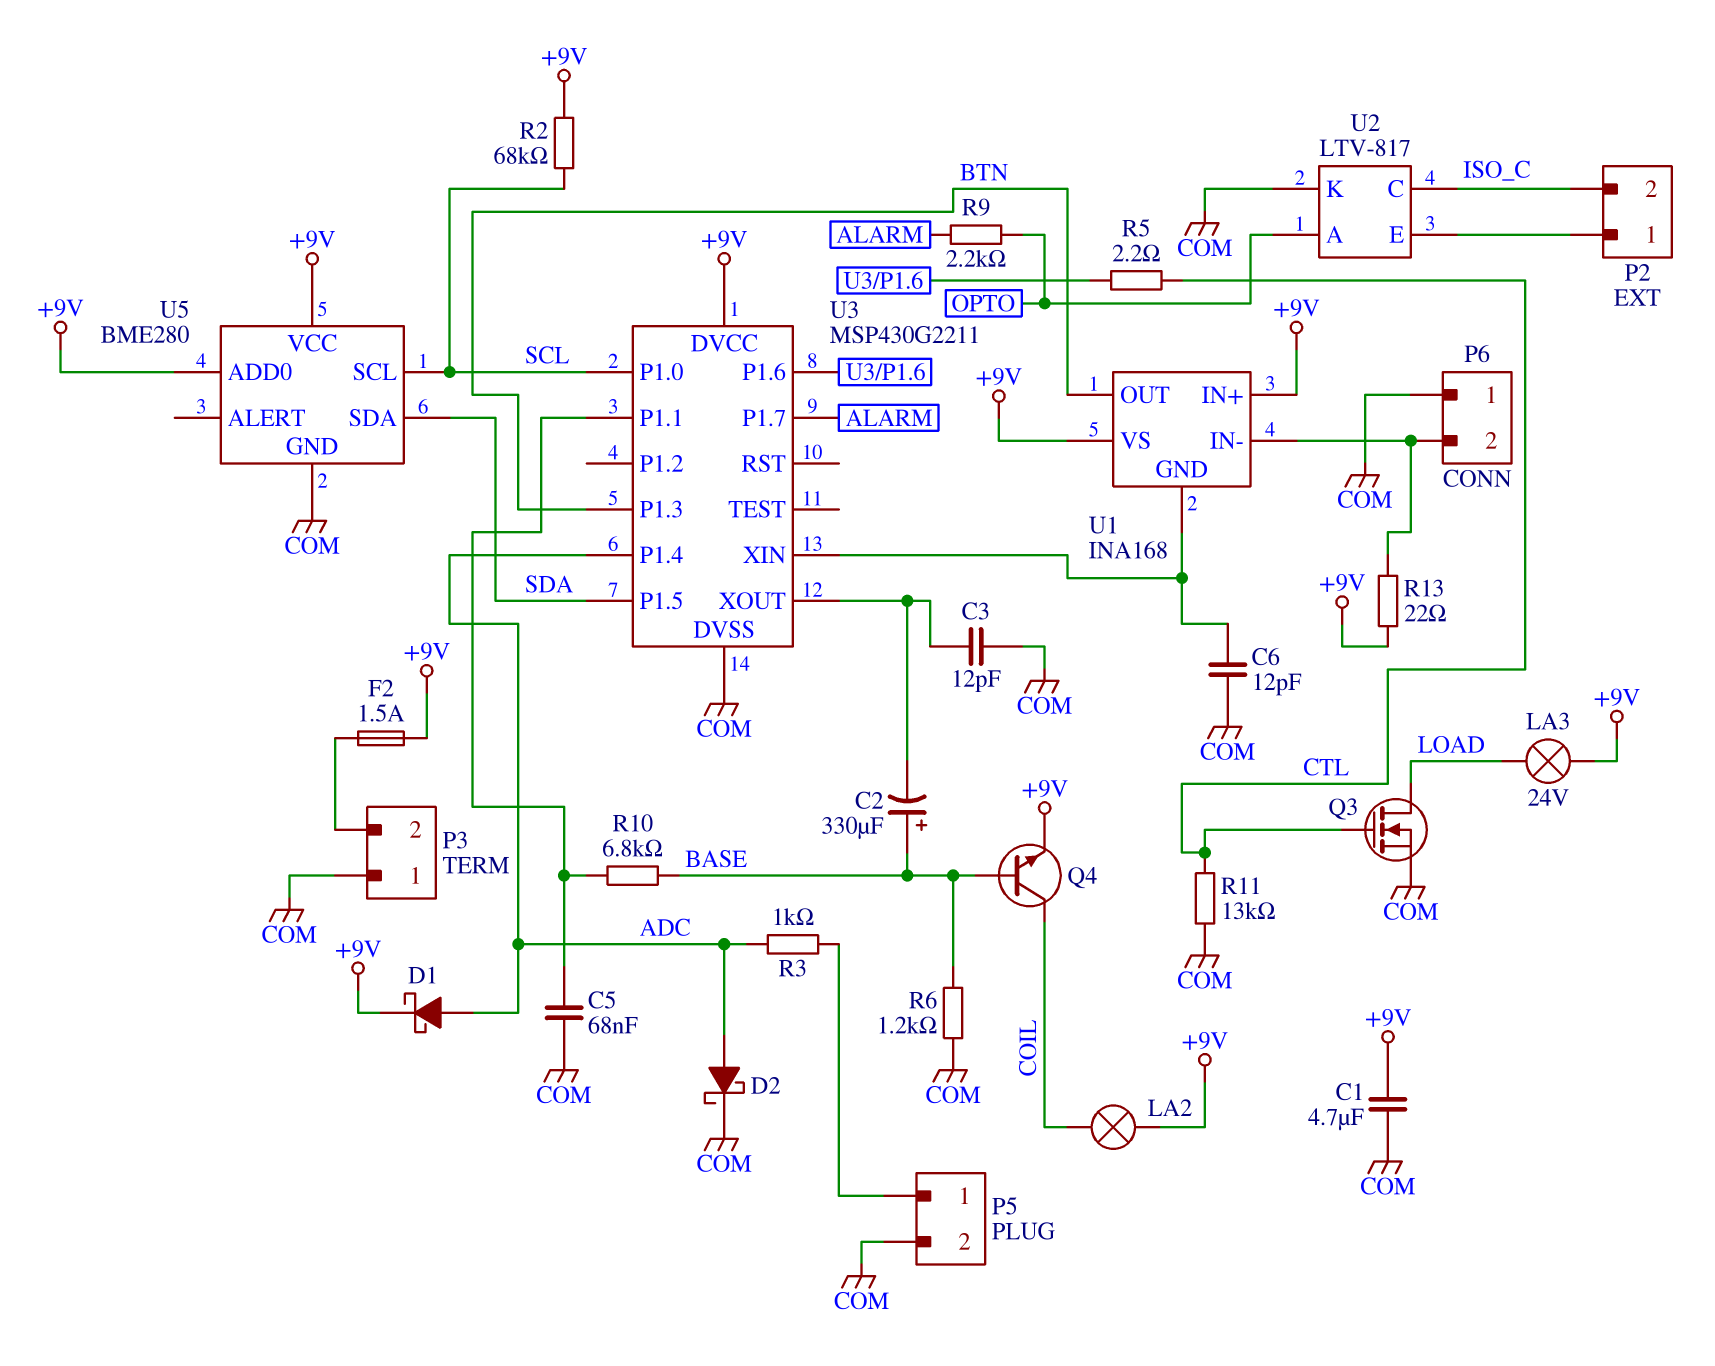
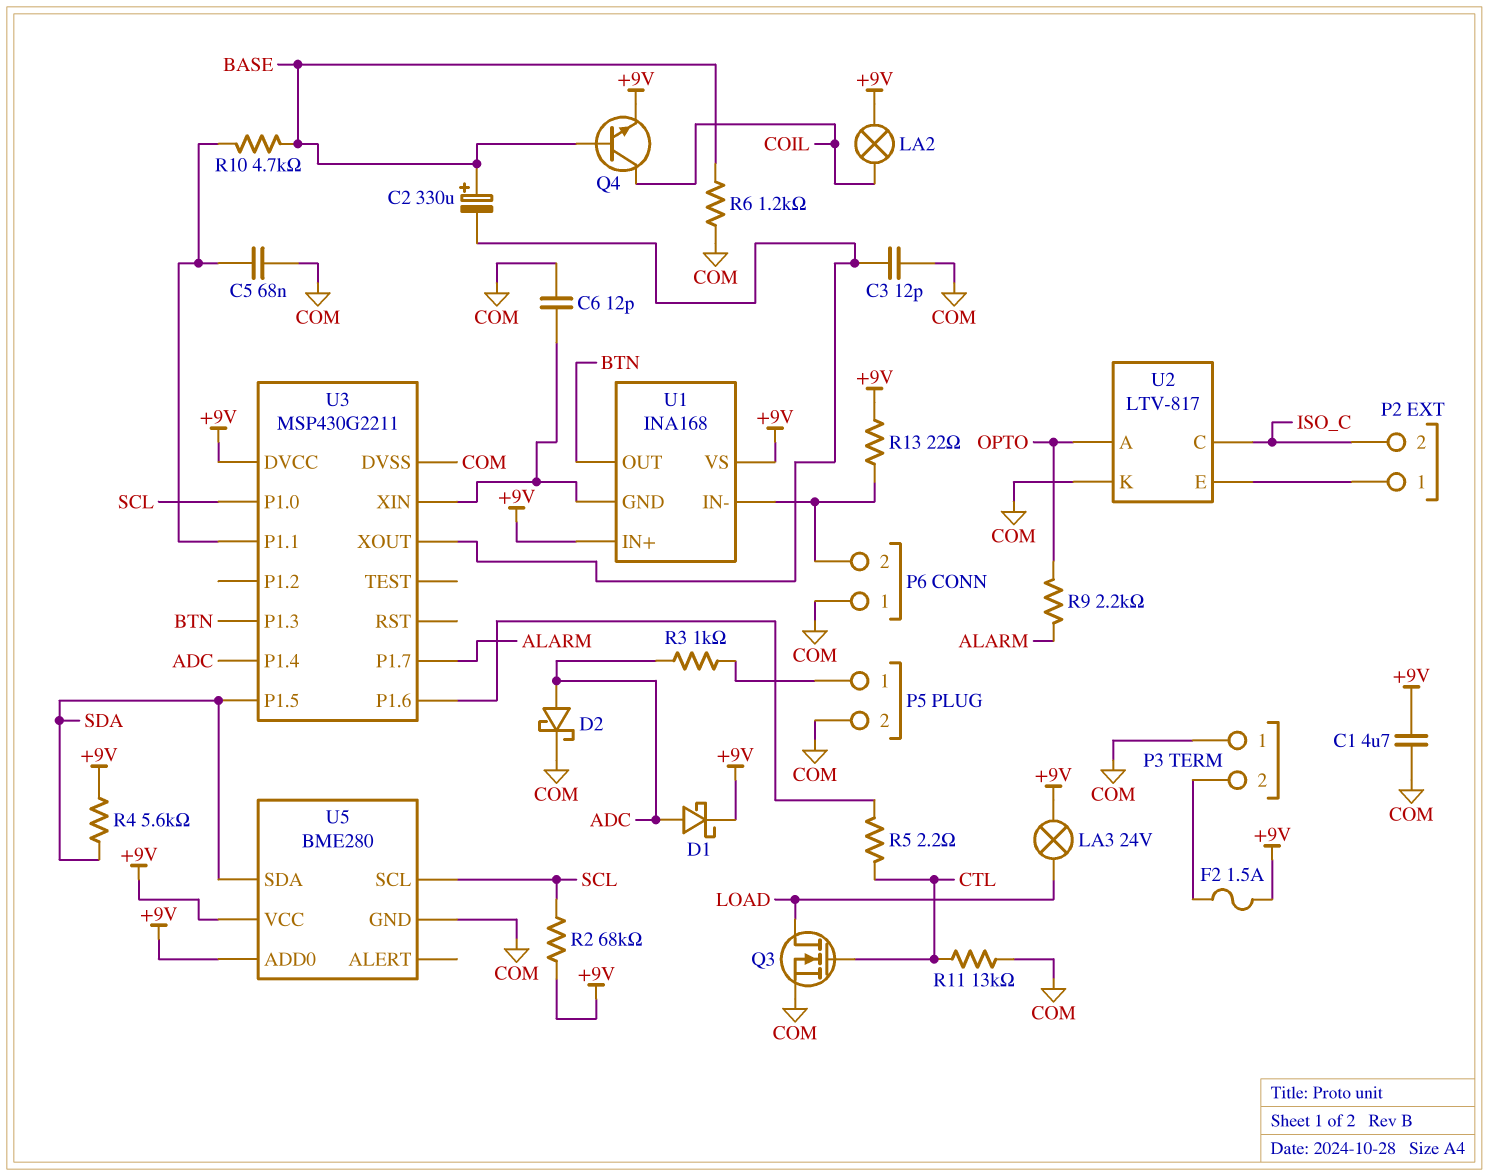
R4: none -> 5.6k (+9V, SDA)
R10: 6.8k (BASE, U3/P1.1) -> 4.7k (BASE, U3/P1.1)

